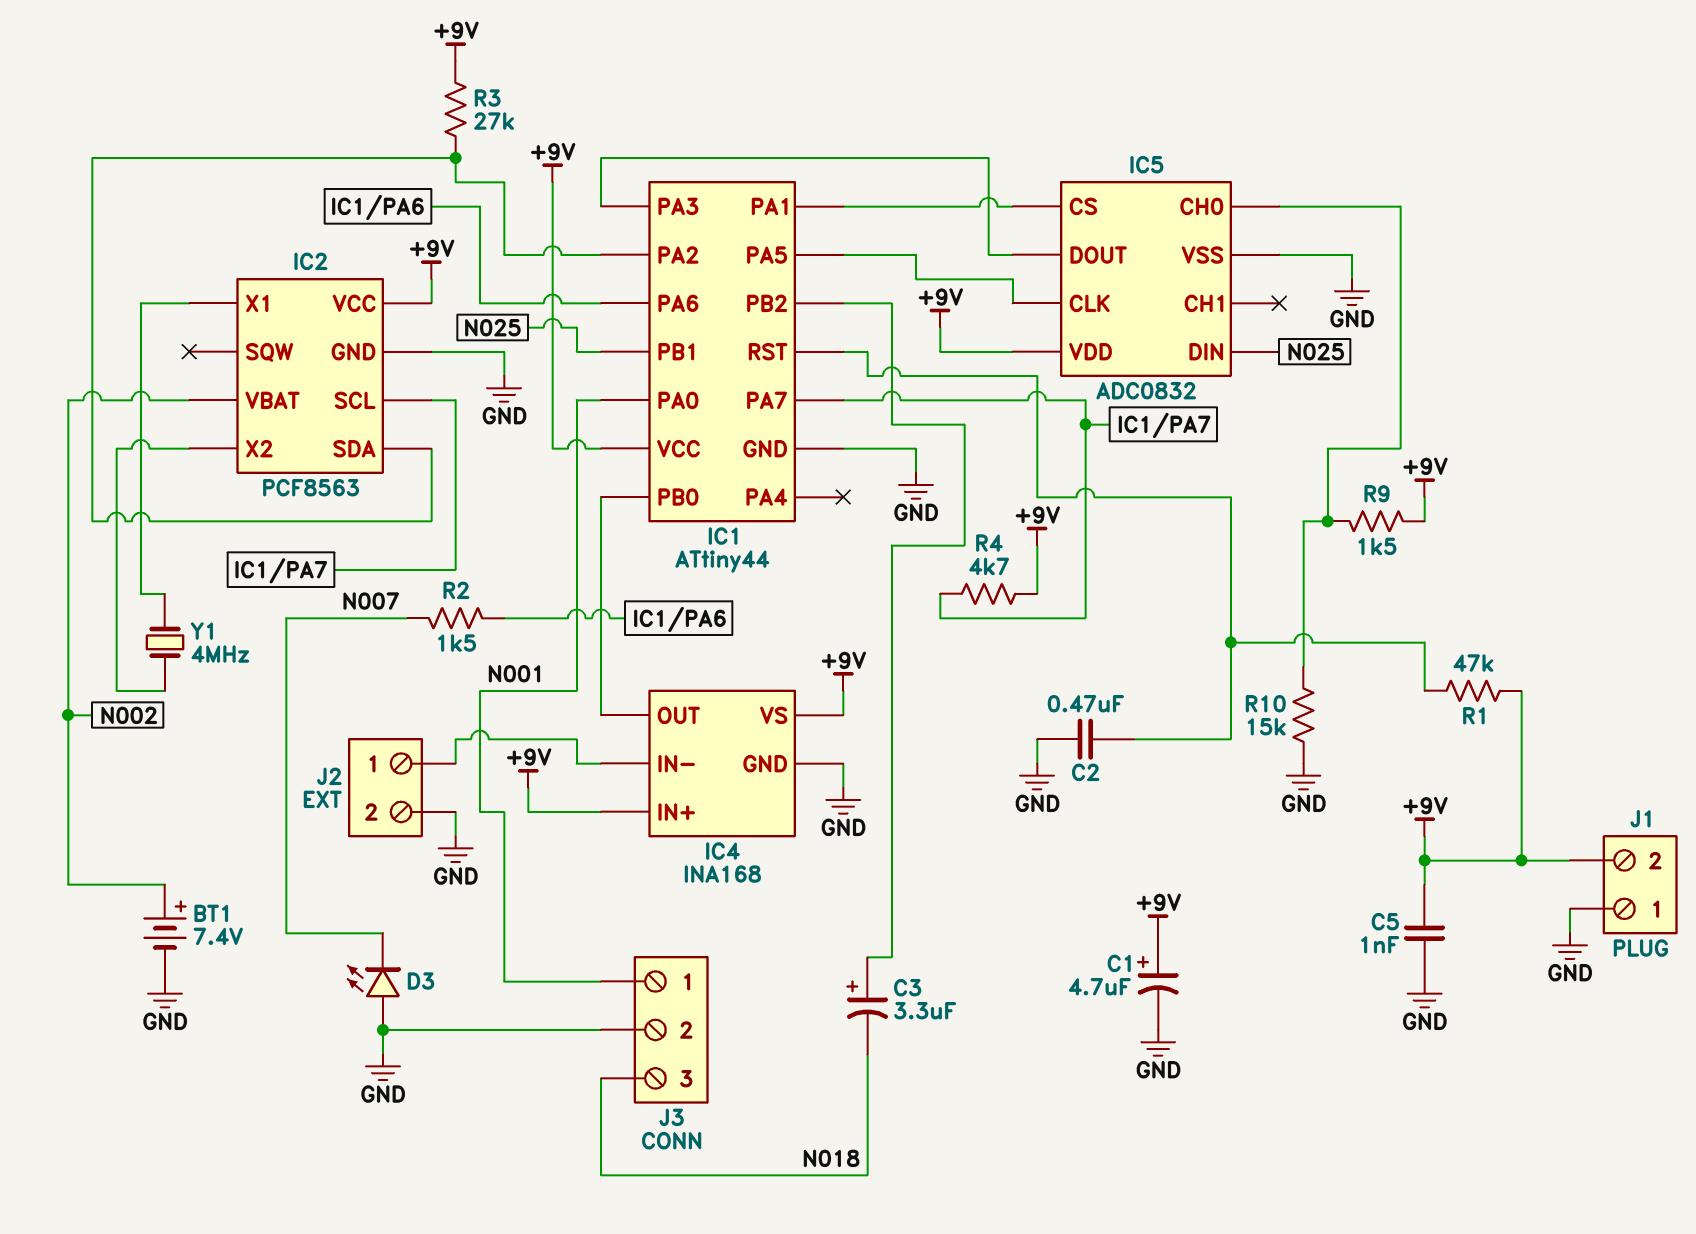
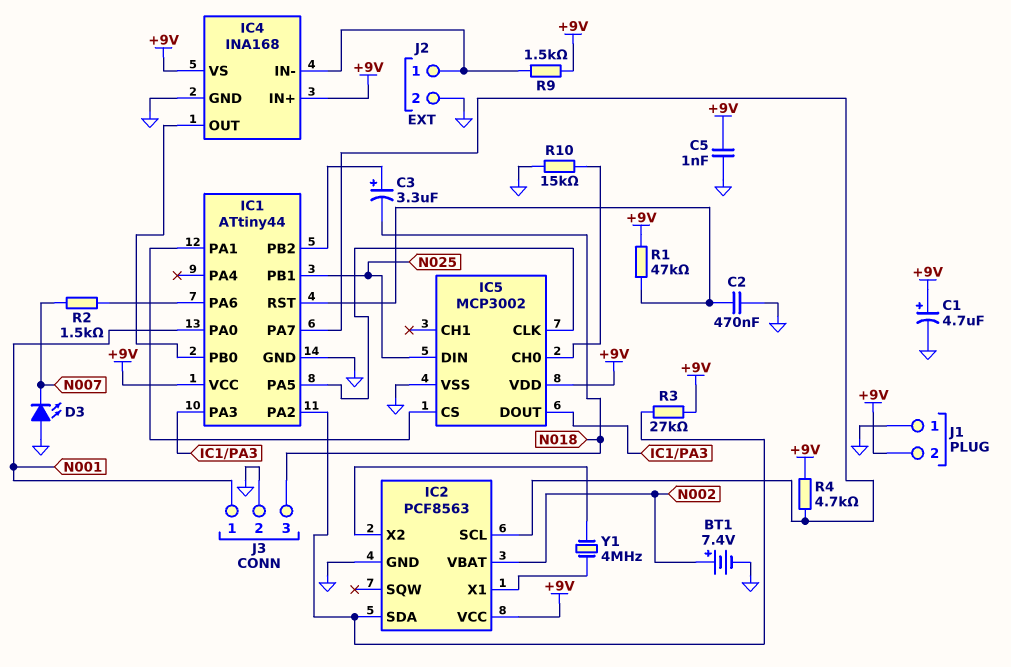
IC5: ADC0832 -> MCP3002
R9: 1.5k (+9V, IC5/CH0) -> 1.5k (+9V, IC4/IN-)

